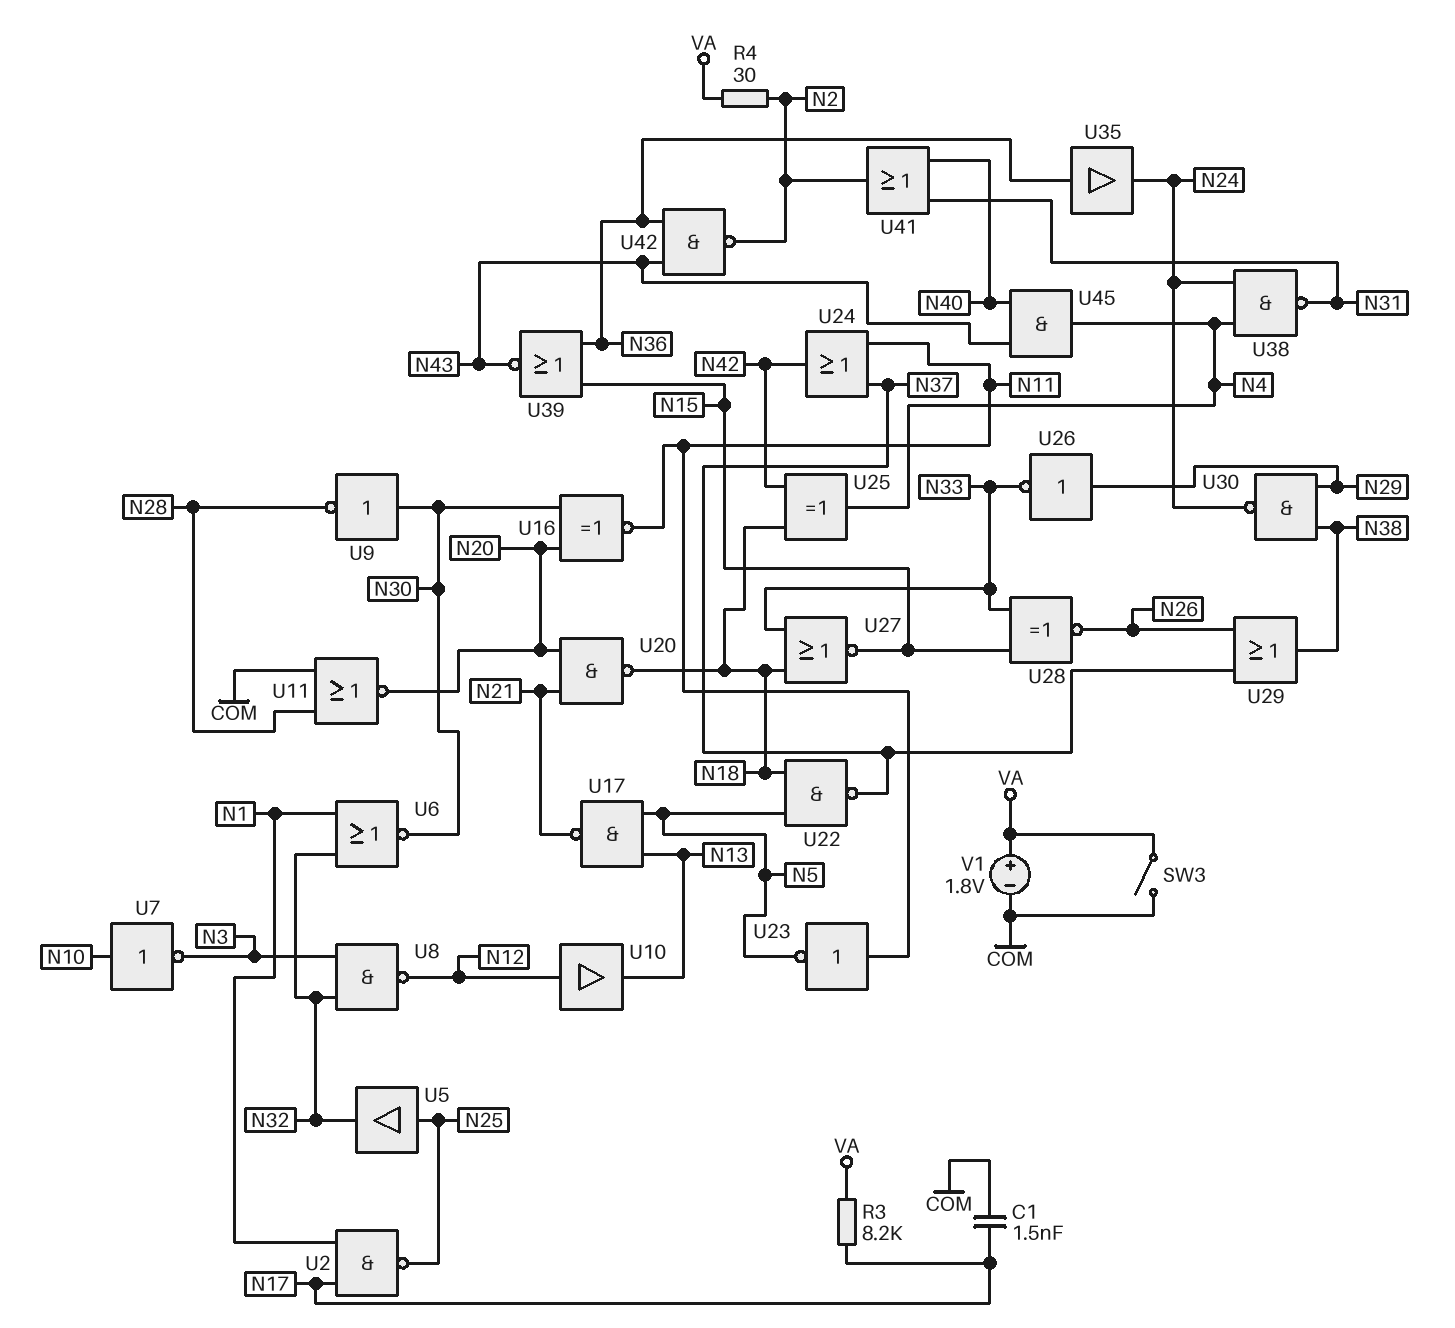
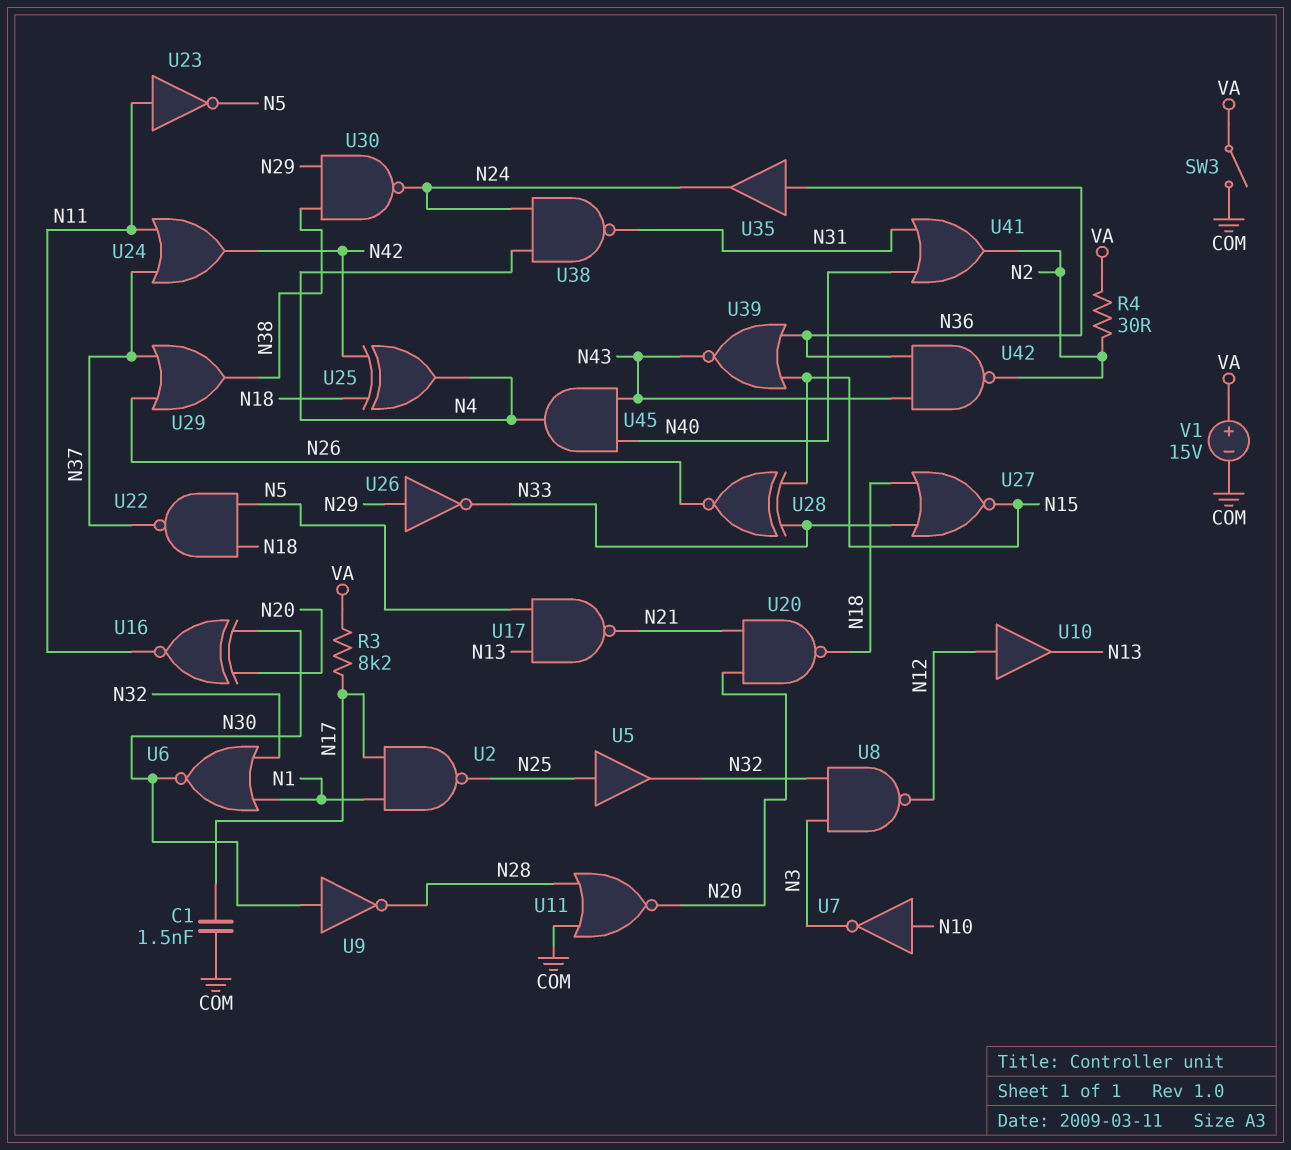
V1: 1.8V (plus VA, minus COM) -> 15V (plus VA, minus COM)

